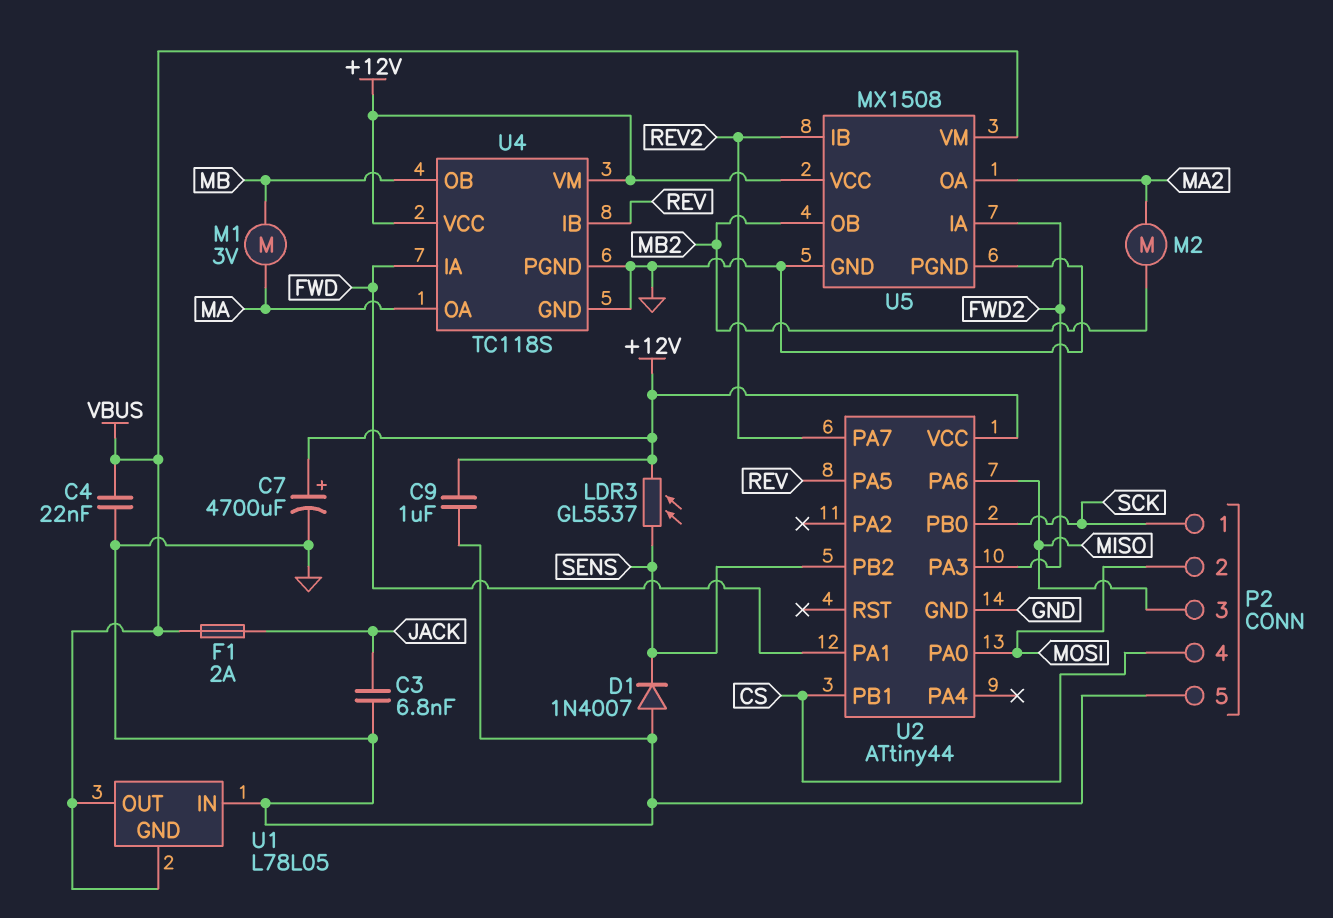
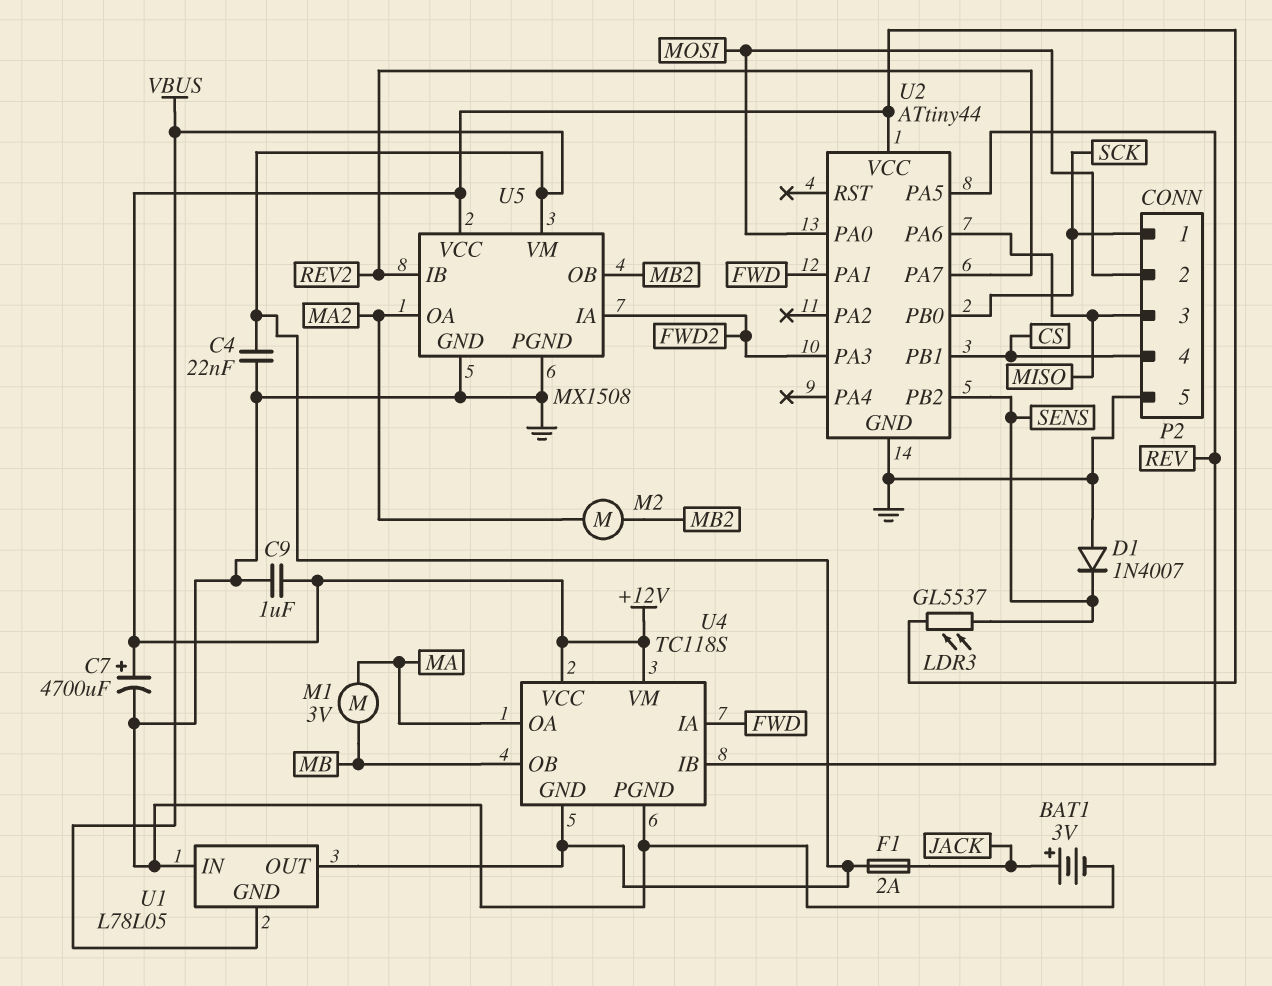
BAT1: none -> 3V (plus JACK, minus GND)
C3: 6.8nF (GND, JACK) -> none
U4 pin GND: GND -> VBUS

